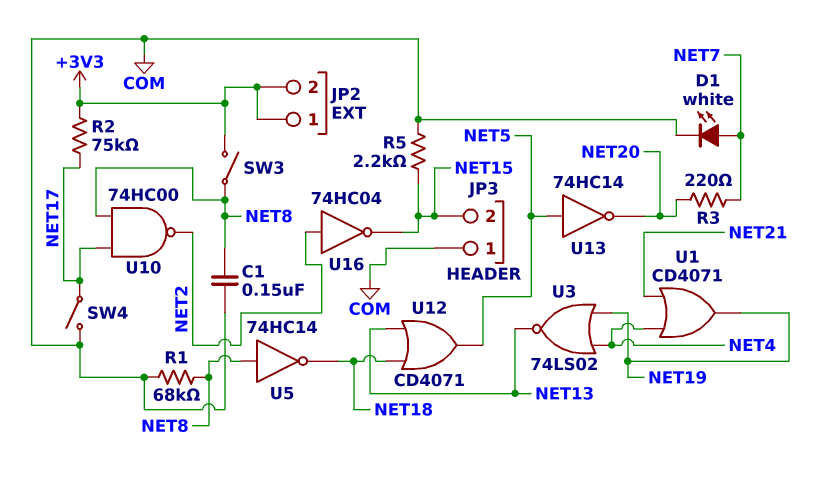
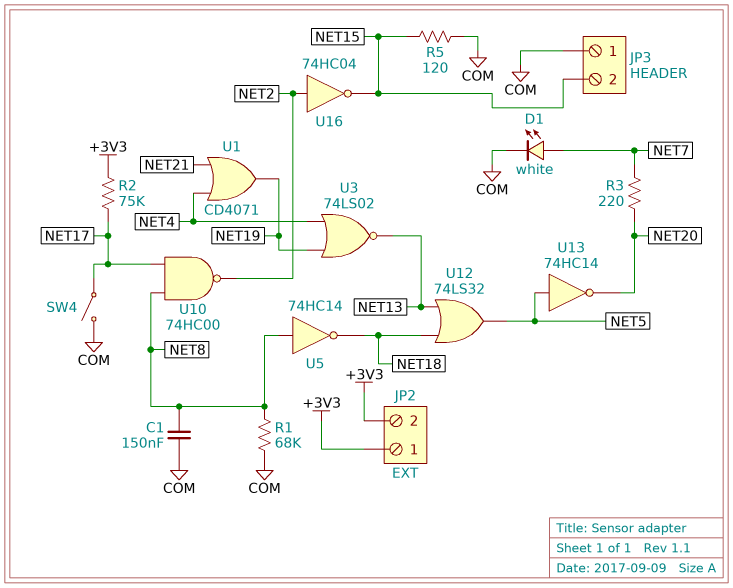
R5: 2.2k (COM, NET15) -> 120 (COM, NET15)
SW3: switch (+3V3, NET8) -> none
U12: OR CD4071 (in NET13, in NET18, out NET5) -> OR 74LS32 (in NET13, in NET18, out NET5)

